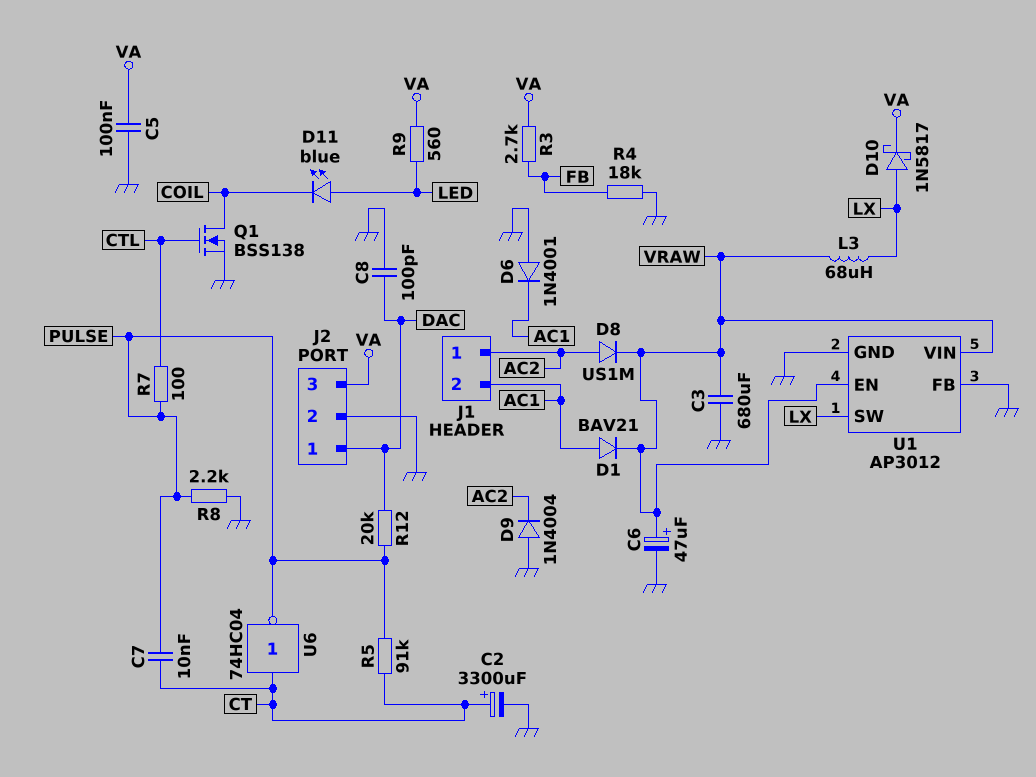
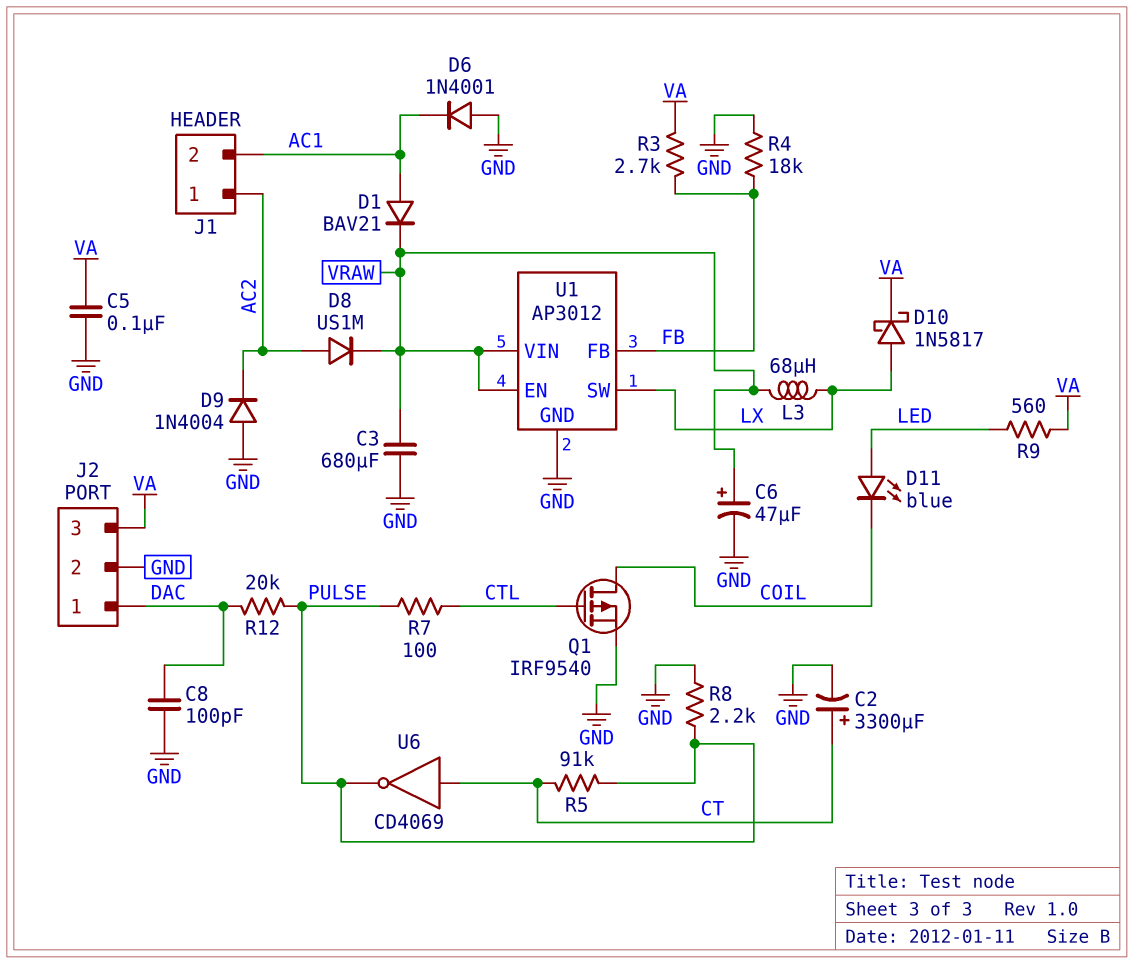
C7: 10nF (CT, PULSE) -> none
Q1: NMOS BSS138 (G CTL, D COIL, S GND) -> PMOS IRF9540 (G CTL, D COIL, S GND)
U1 pin FB: GND -> FB
U6: NOT 74HC04 (in CT, out PULSE) -> NOT CD4069 (in CT, out PULSE)

